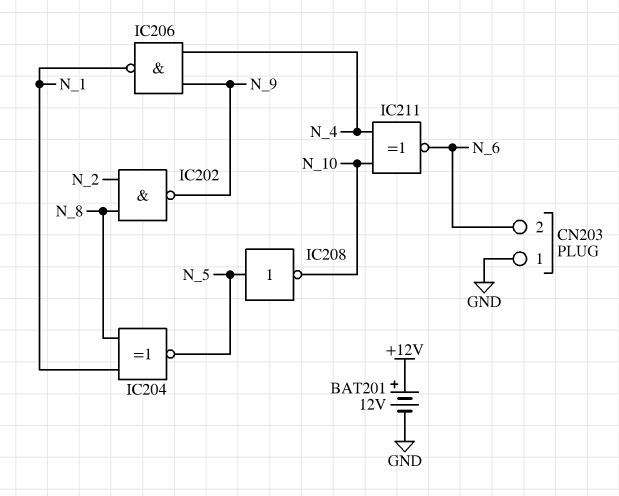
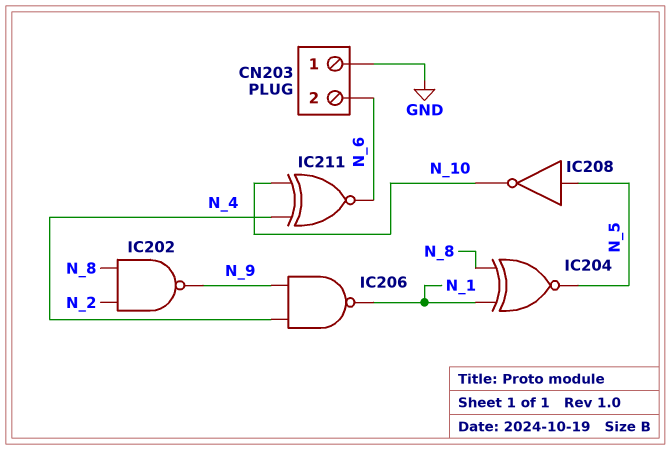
BAT201: 12V (plus +12V, minus GND) -> none

